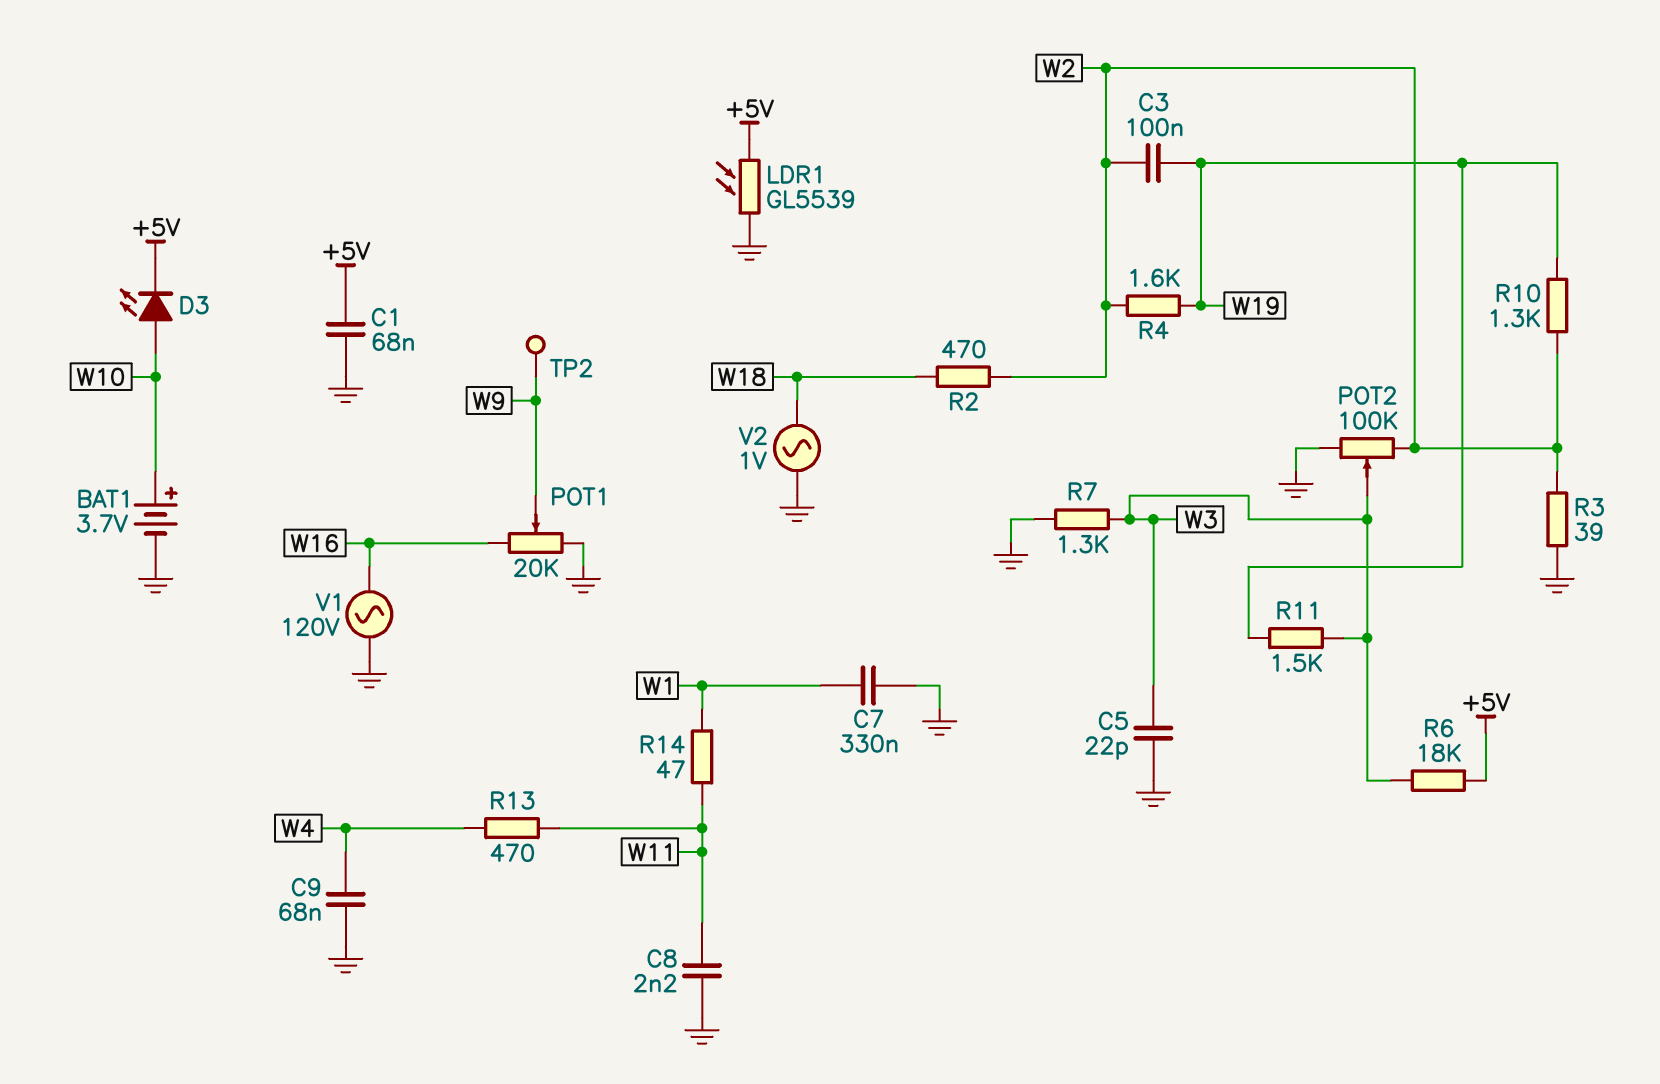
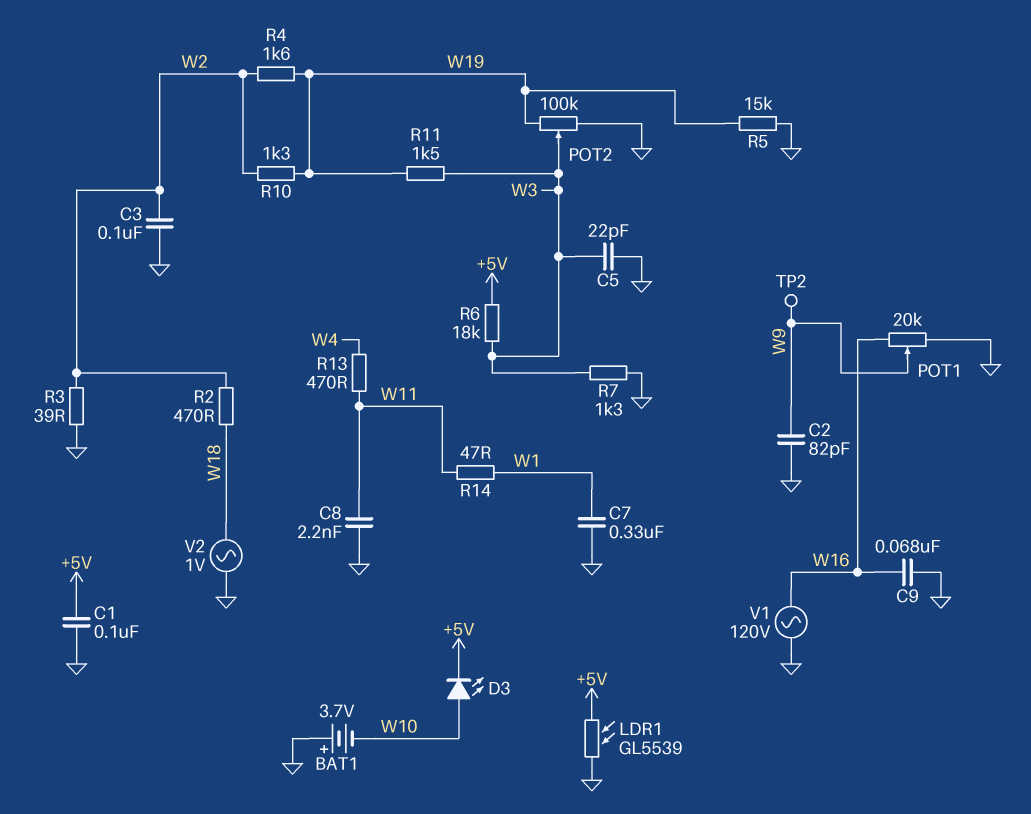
BAT1: 3.7V (plus W10, minus GND) -> 3.7V (plus GND, minus W10)
C1: 68nF (+5V, GND) -> 100nF (+5V, GND)
C2: none -> 82pF (GND, W9)
C3: 100nF (W2, W19) -> 100nF (GND, W2)
C9: 68nF (GND, W4) -> 68nF (GND, W16)
POT2: 100k (GND, W2, wiper W3) -> 100k (GND, W19, wiper W3)
R5: none -> 15k (GND, W19)

